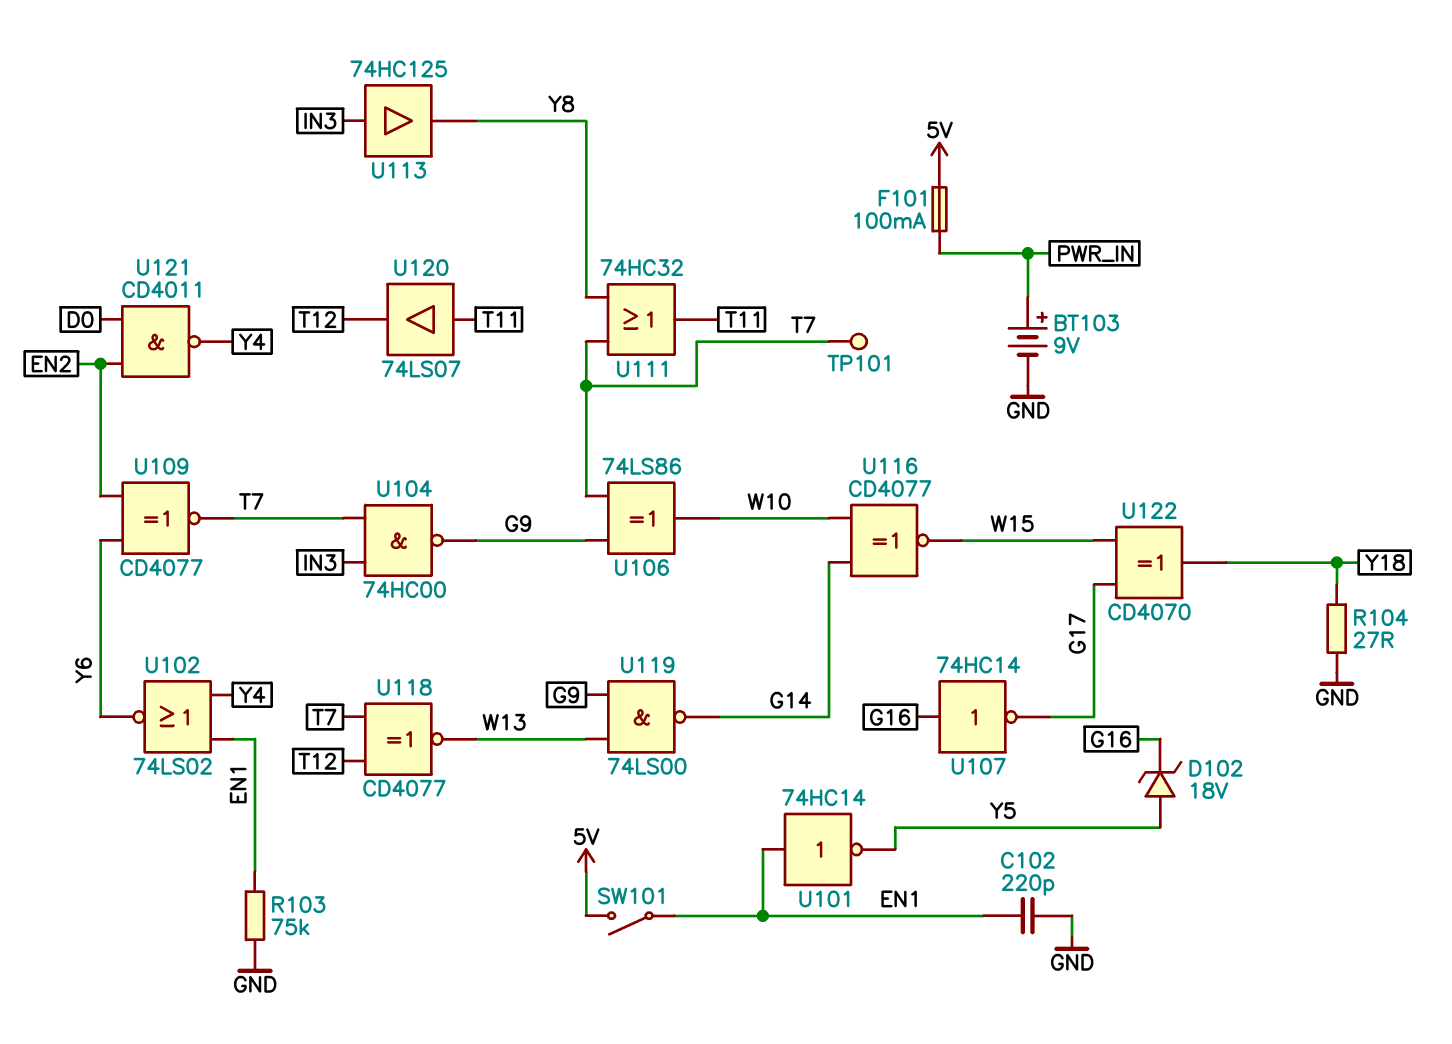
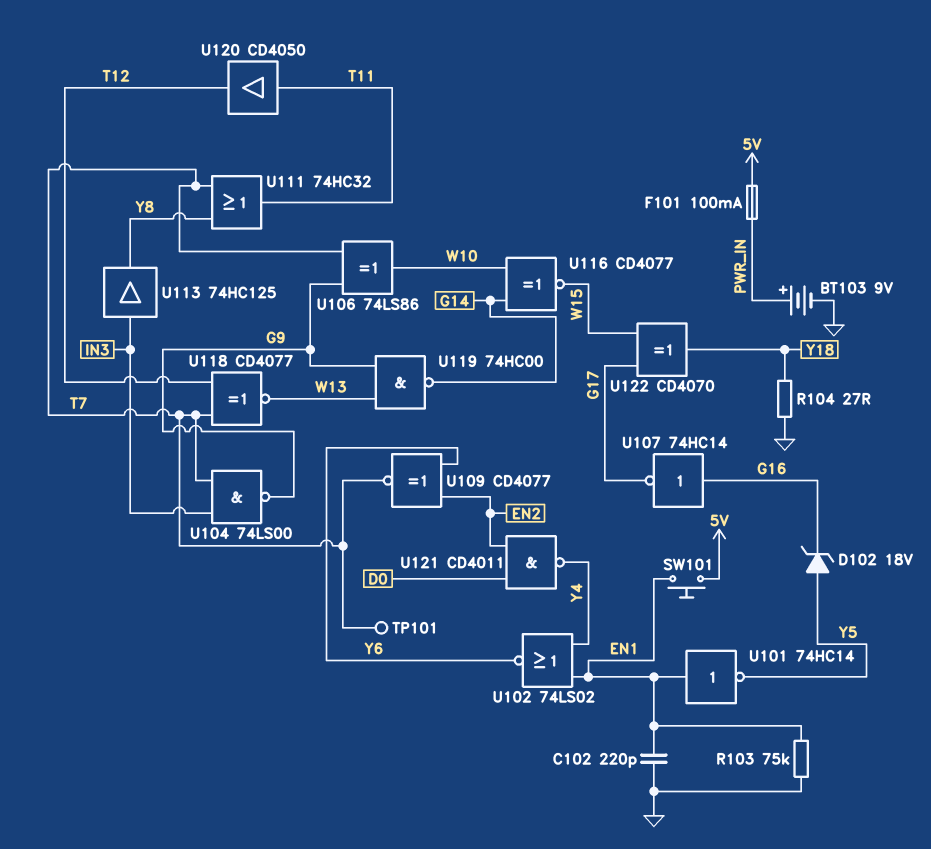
SW101: switch (5V, EN1) -> button (5V, EN1)
U104: NAND 74HC00 (in IN3, in T7, out G9) -> NAND 74LS00 (in IN3, in T7, out G9)
U119: NAND 74LS00 (in G9, in W13, out G14) -> NAND 74HC00 (in G9, in W13, out G14)
U120: buffer 74LS07 (in T11, out T12) -> buffer CD4050 (in T11, out T12)

